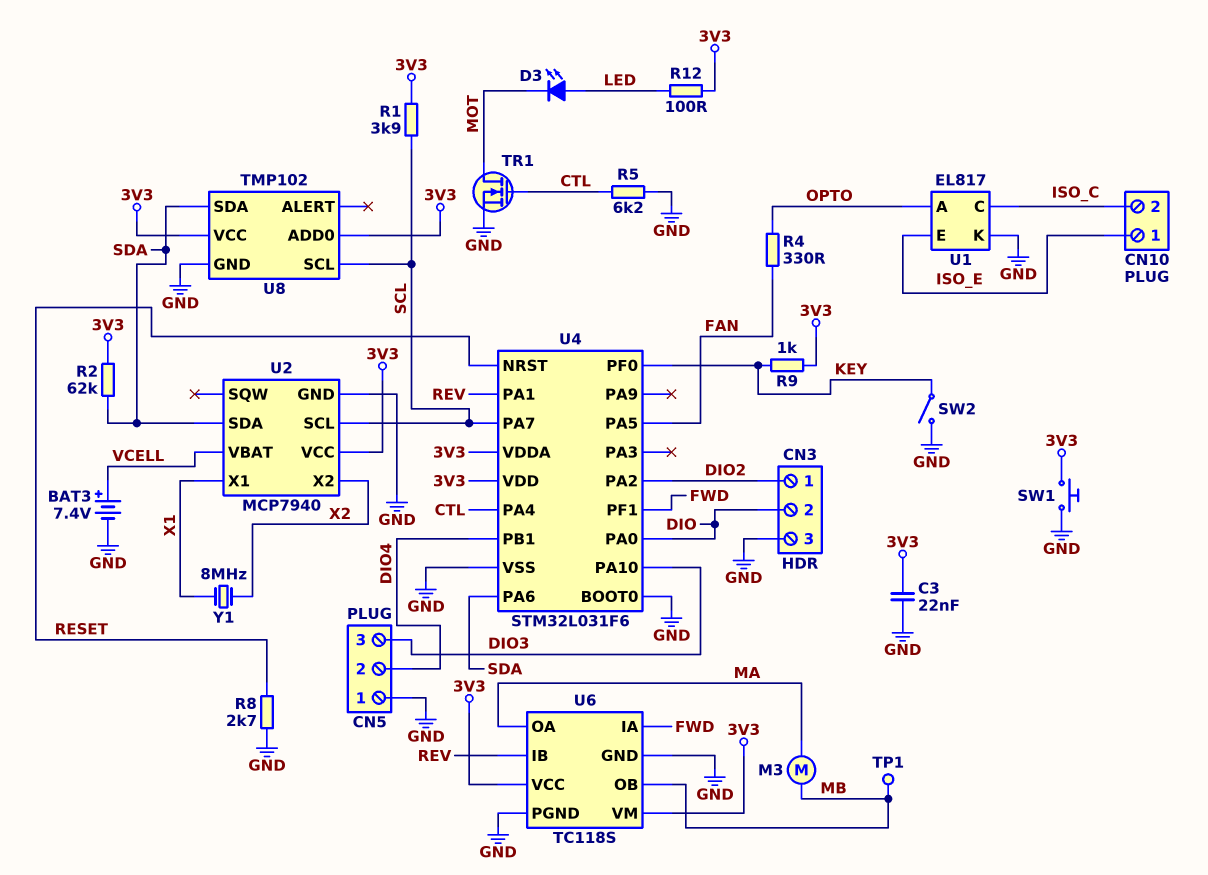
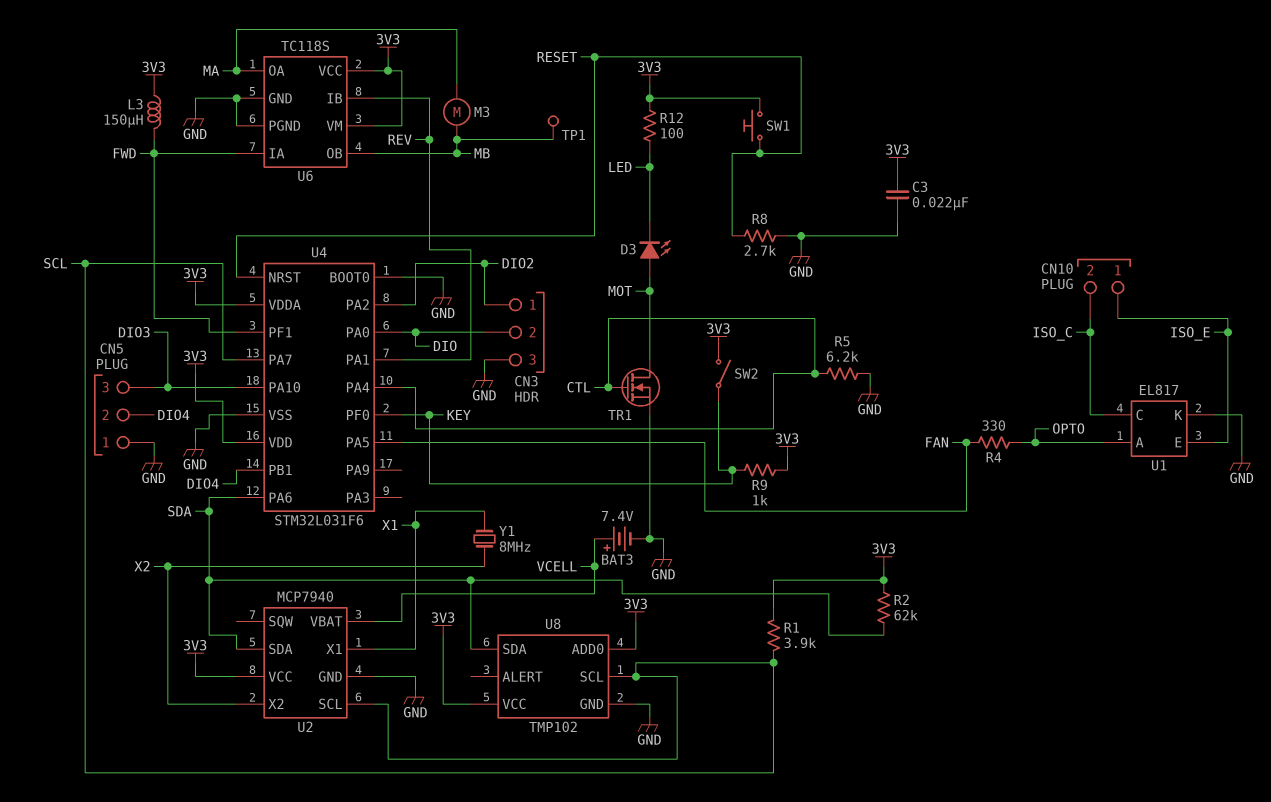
D3: LED (A LED, K MOT) -> LED (A MOT, K LED)
L3: none -> 150uH (3V3, FWD)
SW1: button (3V3, GND) -> button (3V3, RESET)
SW2: switch (GND, KEY) -> switch (3V3, KEY)

